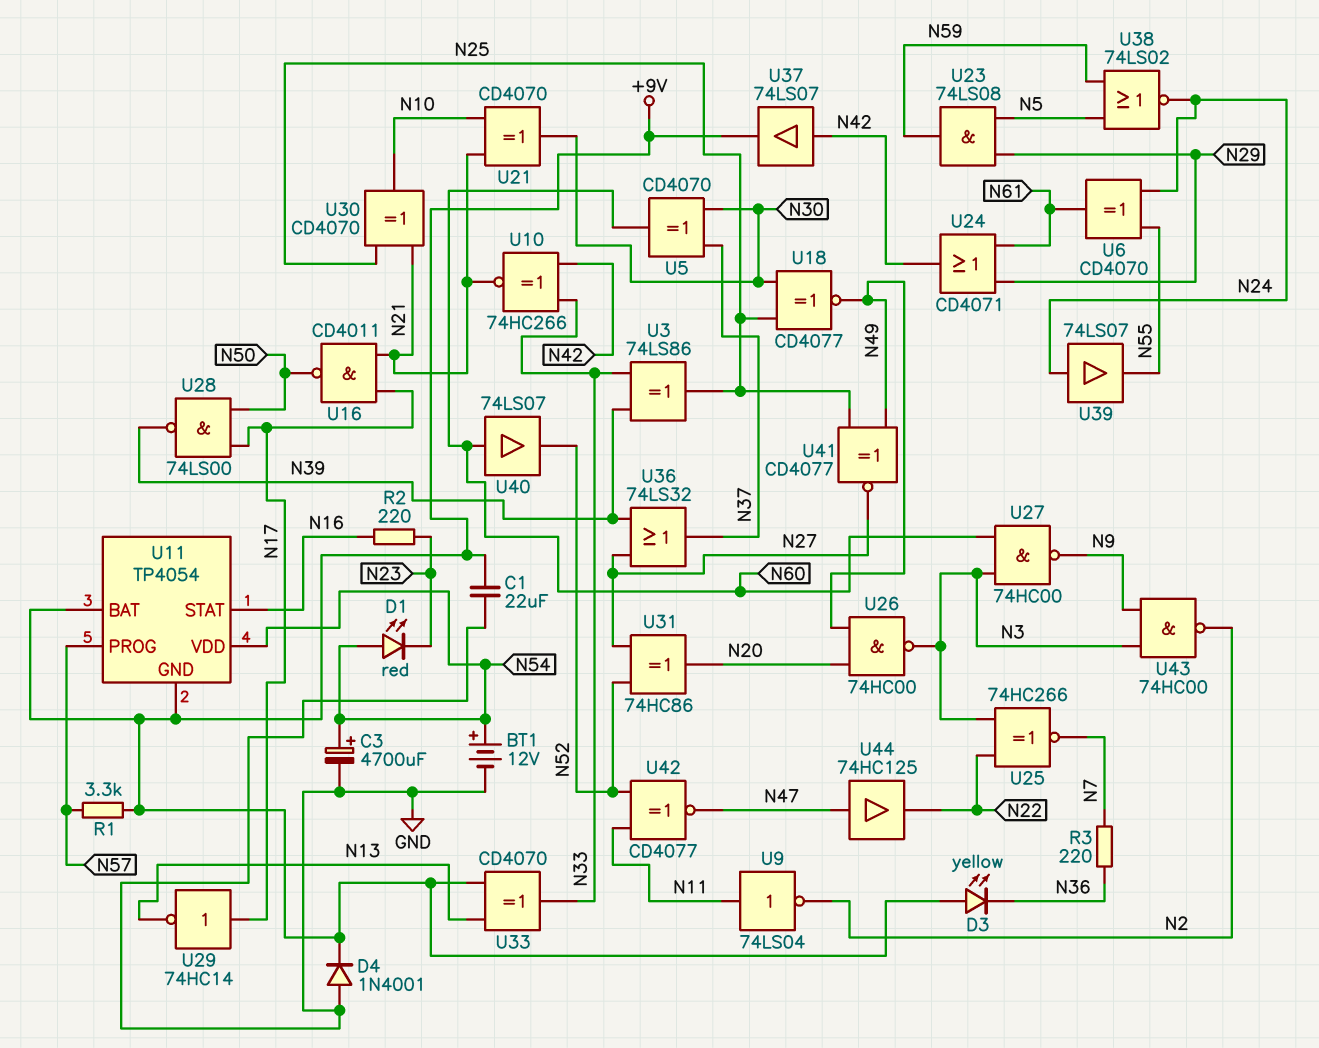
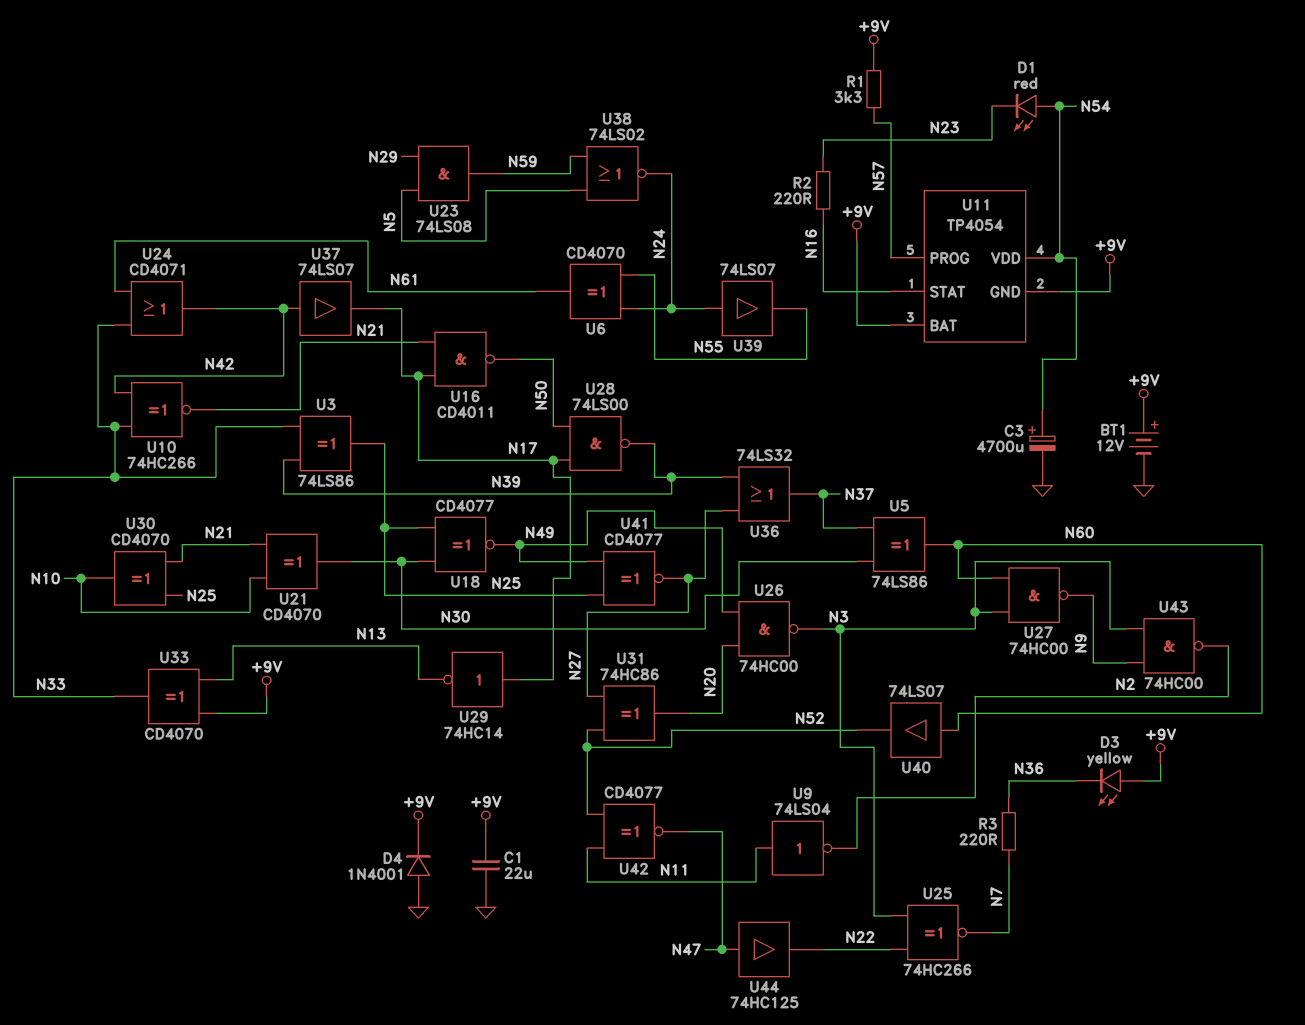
BT1: 12V (plus N54, minus GND) -> 12V (plus +9V, minus GND)
U5: XOR CD4070 (in N30, in N37, out N60) -> XOR 74LS86 (in N30, in N37, out N60)
U24: OR CD4071 (in N29, in N61, out N42) -> OR CD4071 (in N33, in N61, out N42)
U37: buffer 74LS07 (in N42, out +9V) -> buffer 74LS07 (in N42, out N17)

